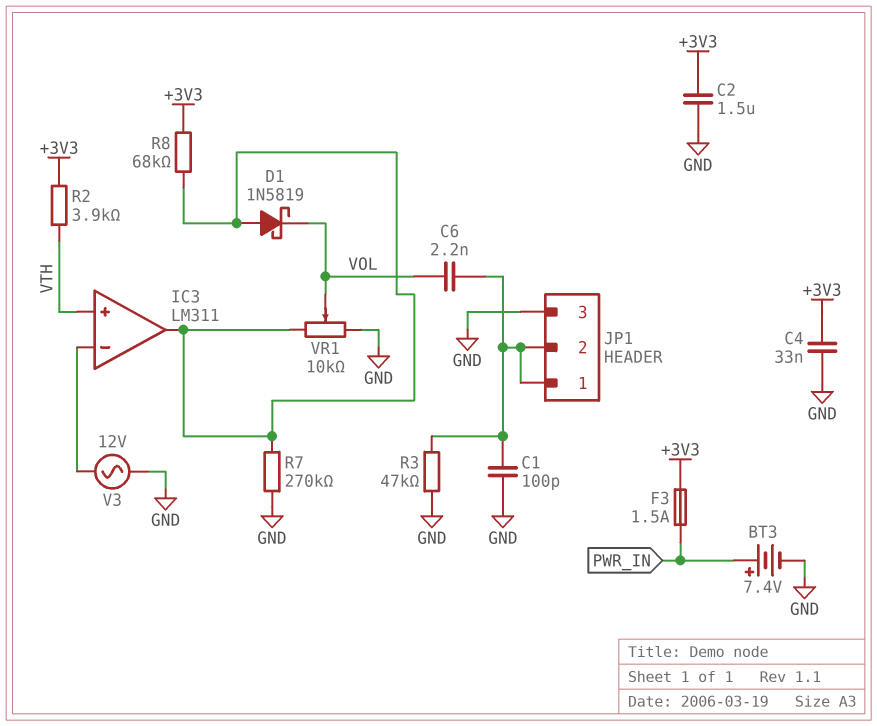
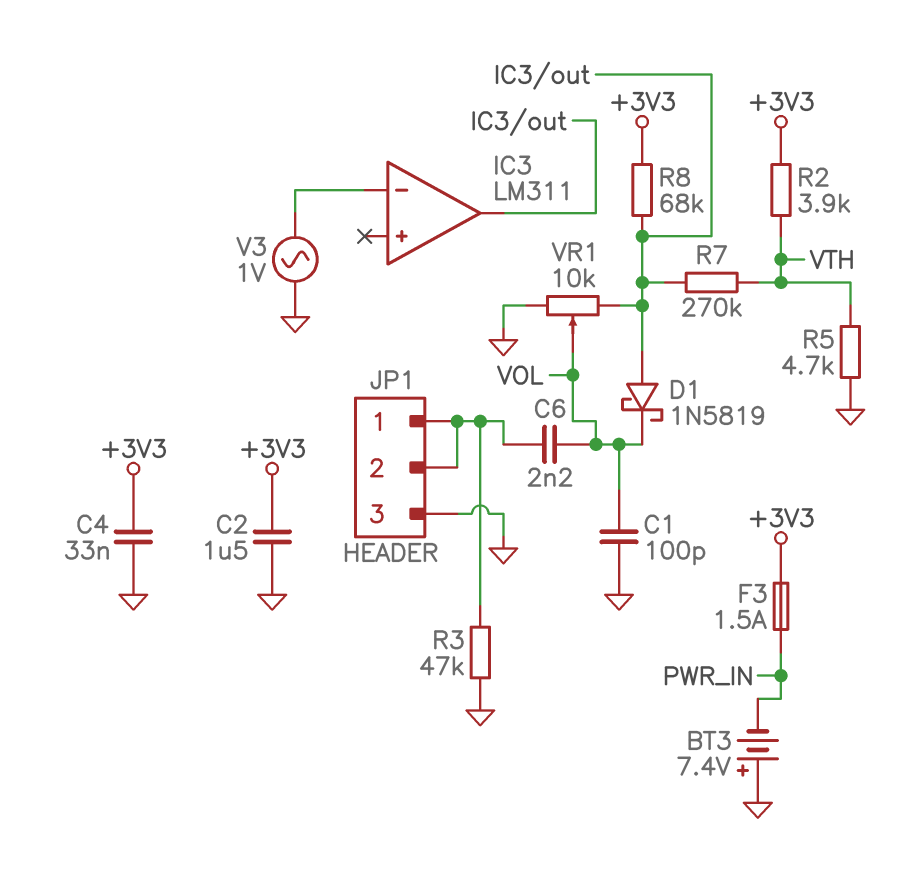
BT3: 7.4V (plus PWR_IN, minus GND) -> 7.4V (plus GND, minus PWR_IN)
C1: 100pF (GND, JP1/1) -> 100pF (GND, VOL)
IC3 pin in+: VTH -> none
R5: none -> 4.7k (GND, VTH)
R7: 270k (GND, IC3/out) -> 270k (IC3/out, VTH)
V3: AC 12V (GND, IC3/in-) -> AC 1V (GND, IC3/in-)

